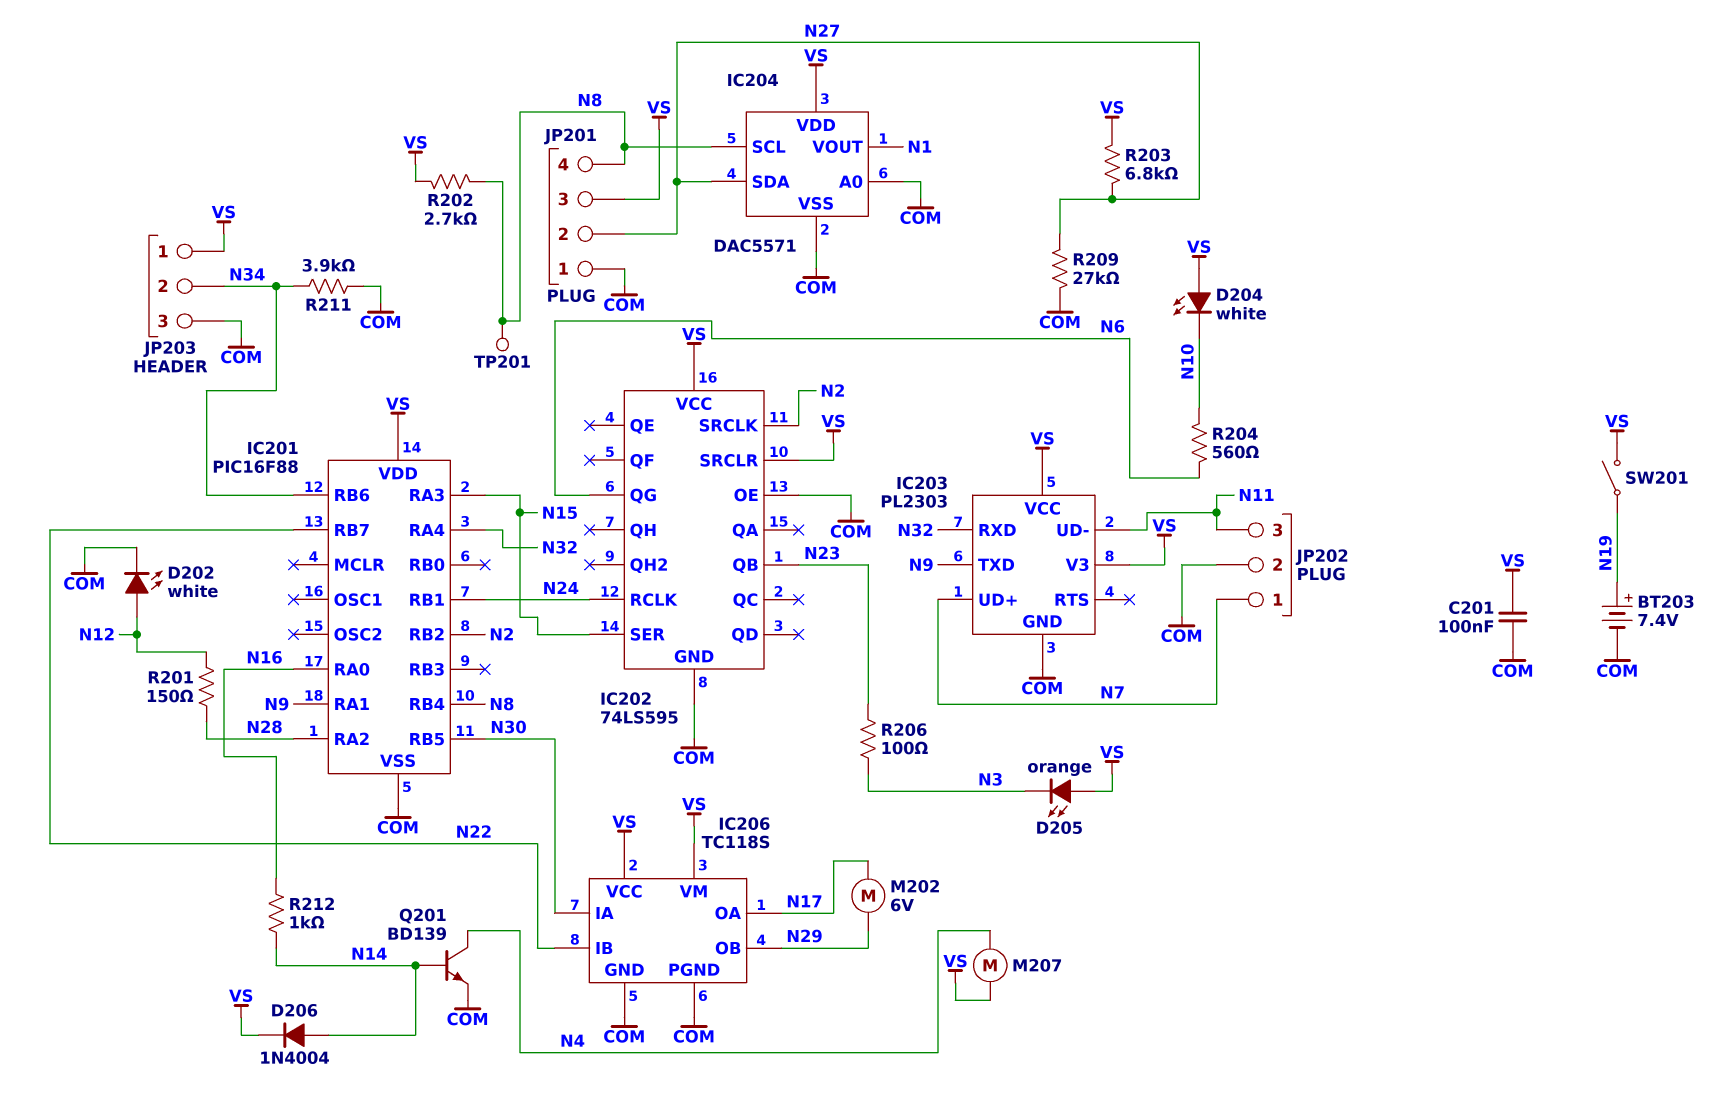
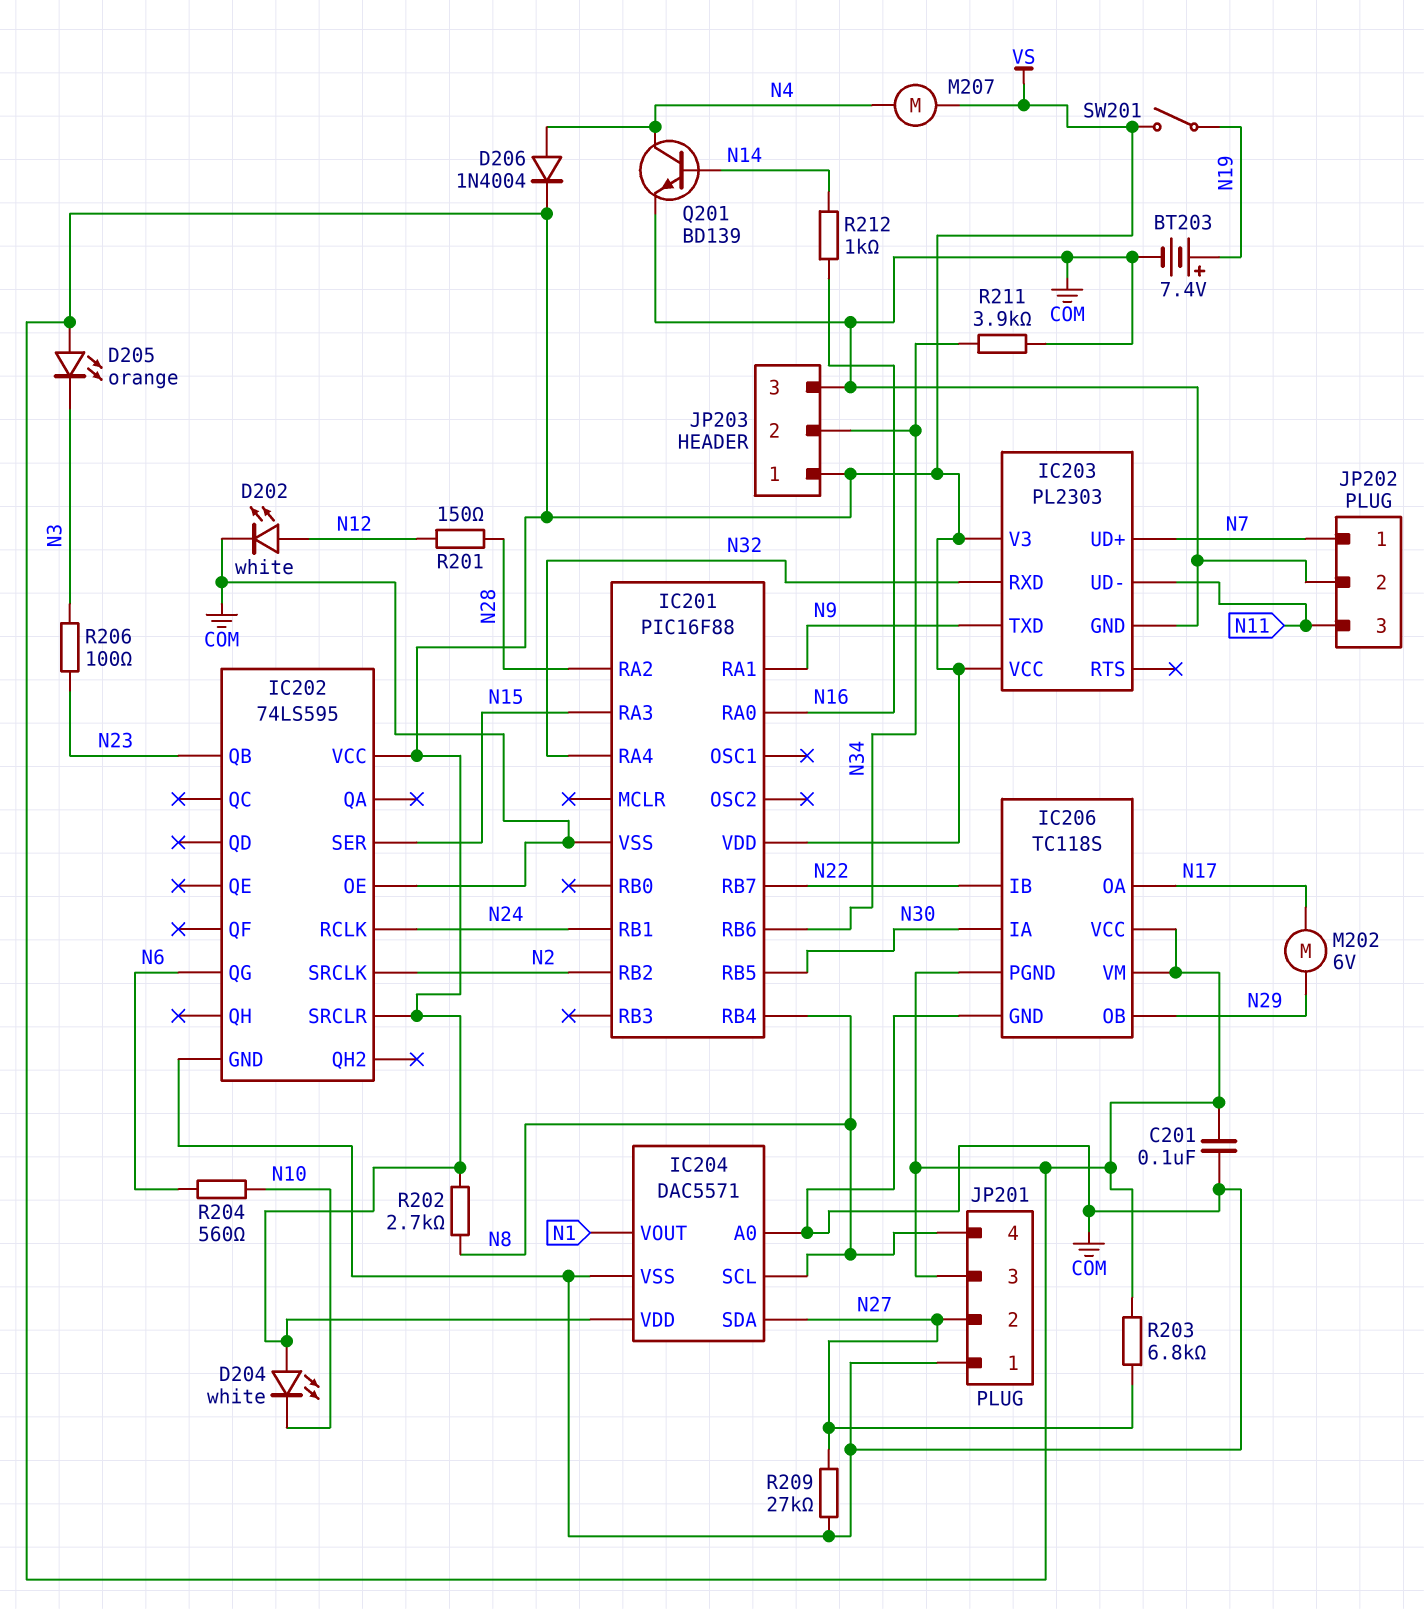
D206: diode 1N4004 (A N14, K VS) -> diode 1N4004 (A N4, K VS)
IC206 pin PGND: COM -> VS
TP201: test point (N8) -> none

